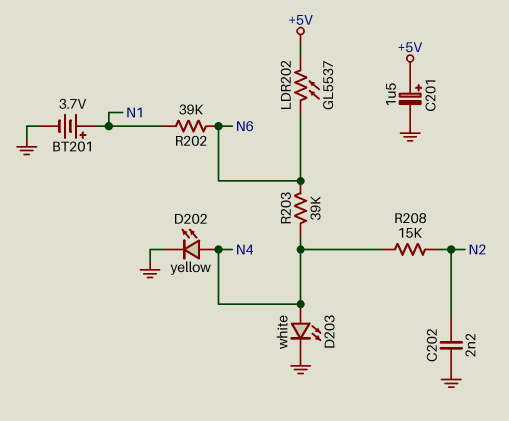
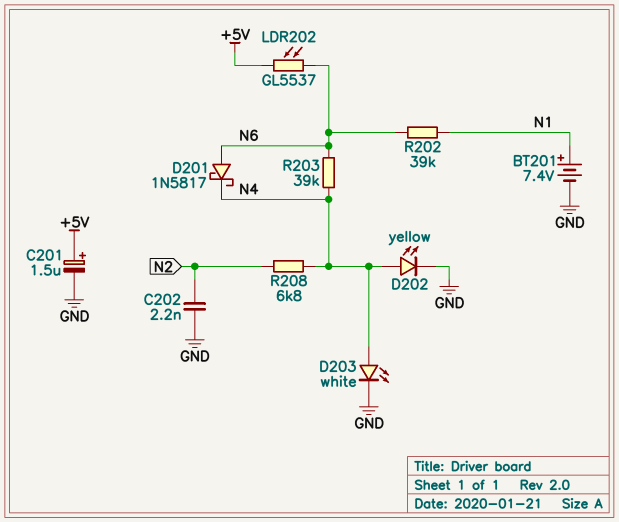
BT201: 3.7V (plus N1, minus GND) -> 7.4V (plus N1, minus GND)
D201: none -> schottky 1N5817 (A N6, K N4)
R208: 15k (N2, N4) -> 6.8k (N2, N4)

